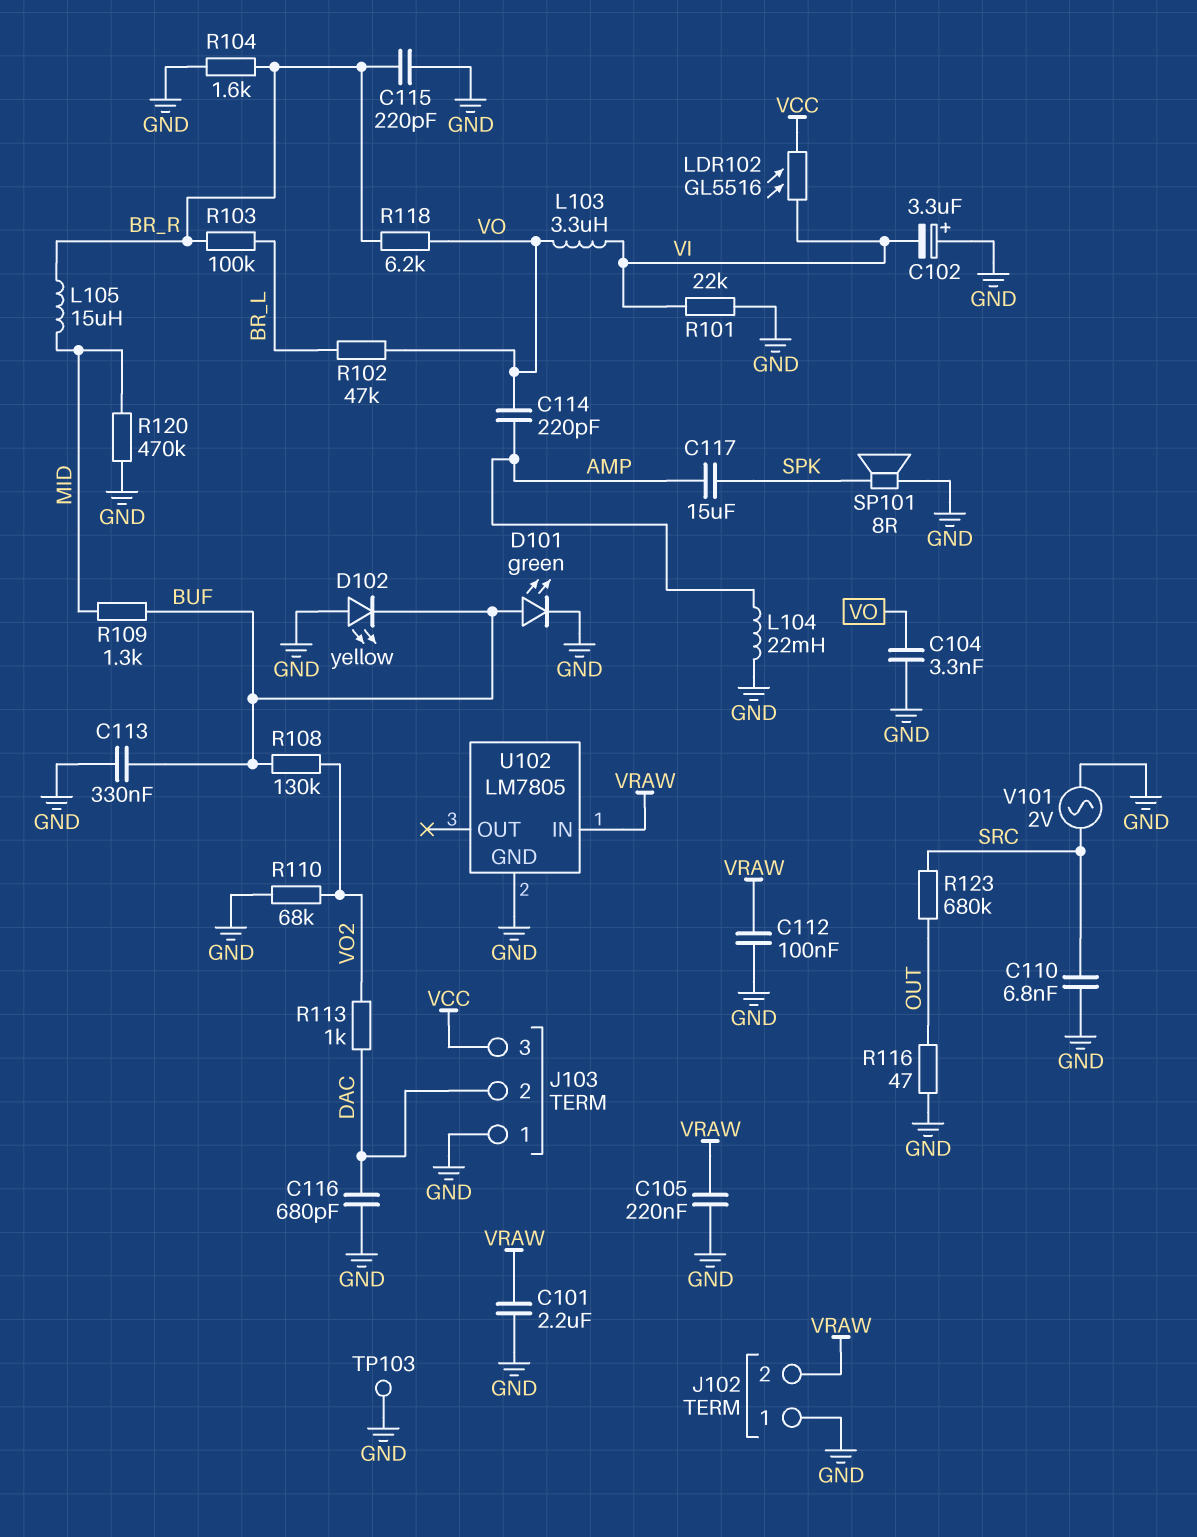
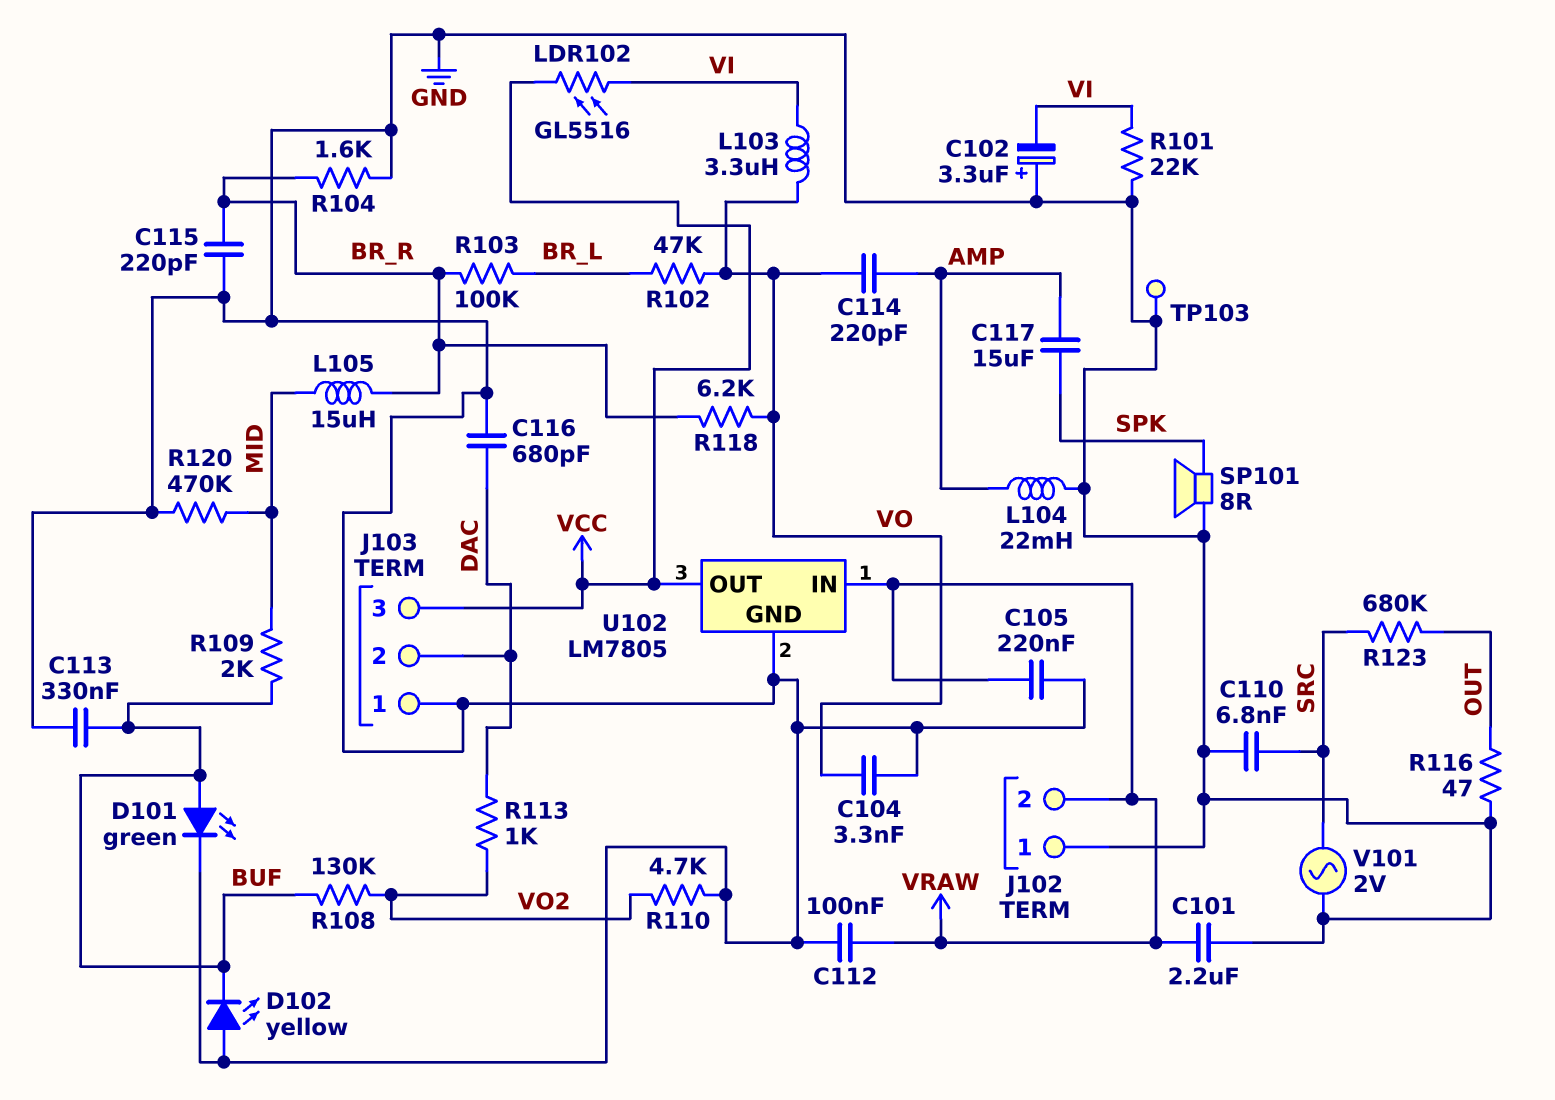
R109: 1.3k (BUF, MID) -> 2k (BUF, MID)
R110: 68k (GND, VO2) -> 4.7k (GND, VO2)
U102 pin OUT: none -> VCC

